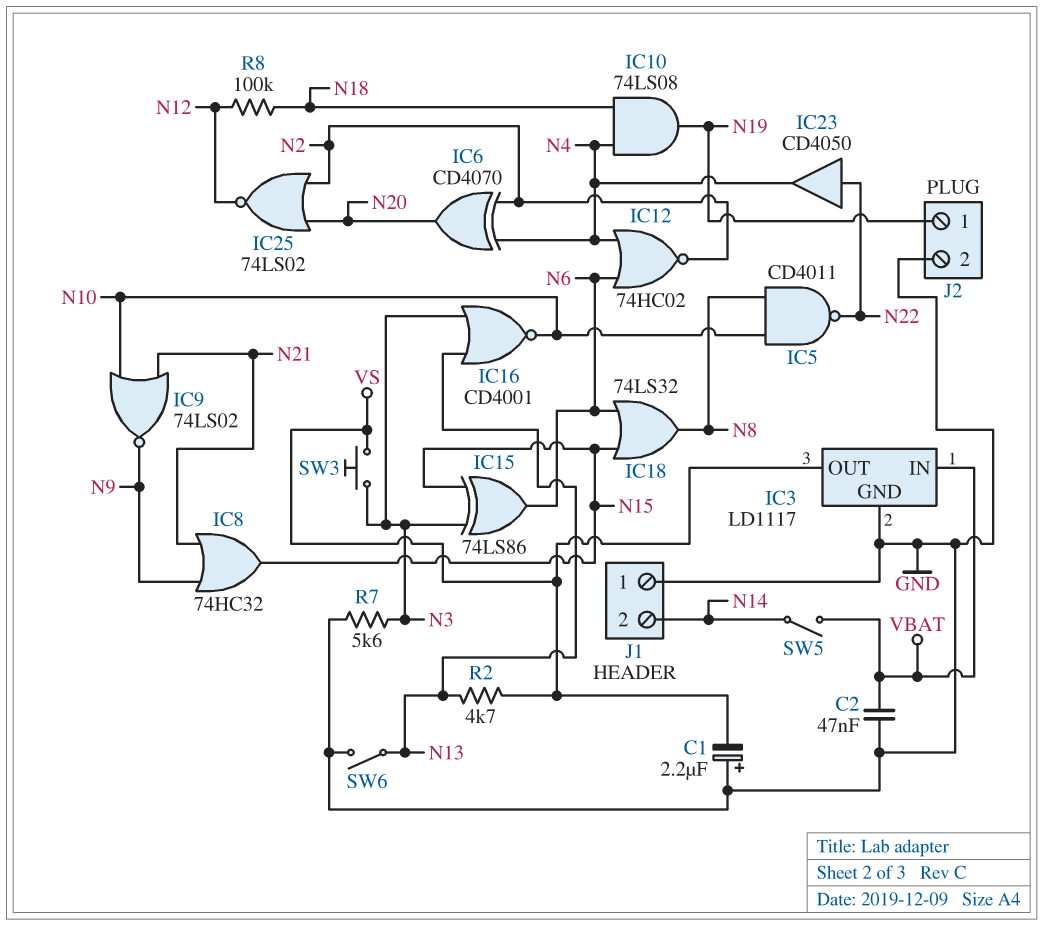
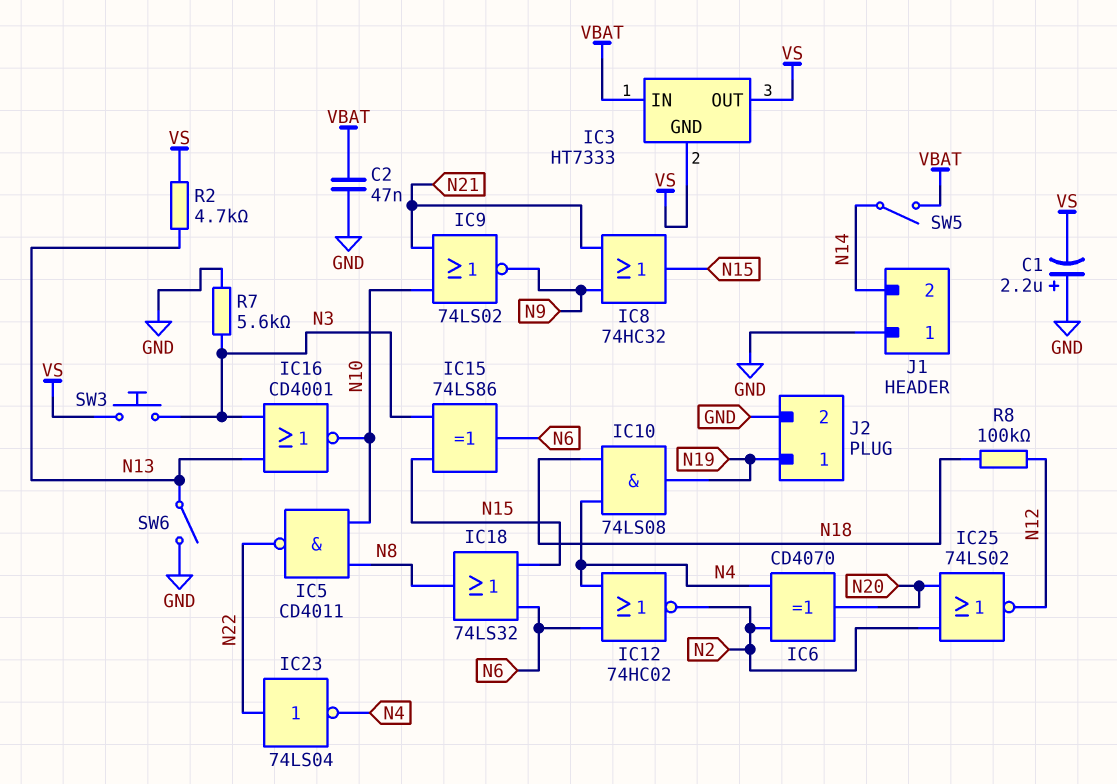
IC3: LD1117 -> HT7333
IC3 pin GND: GND -> VS
IC23: buffer CD4050 (in N22, out N4) -> NOT 74LS04 (in N22, out N4)

